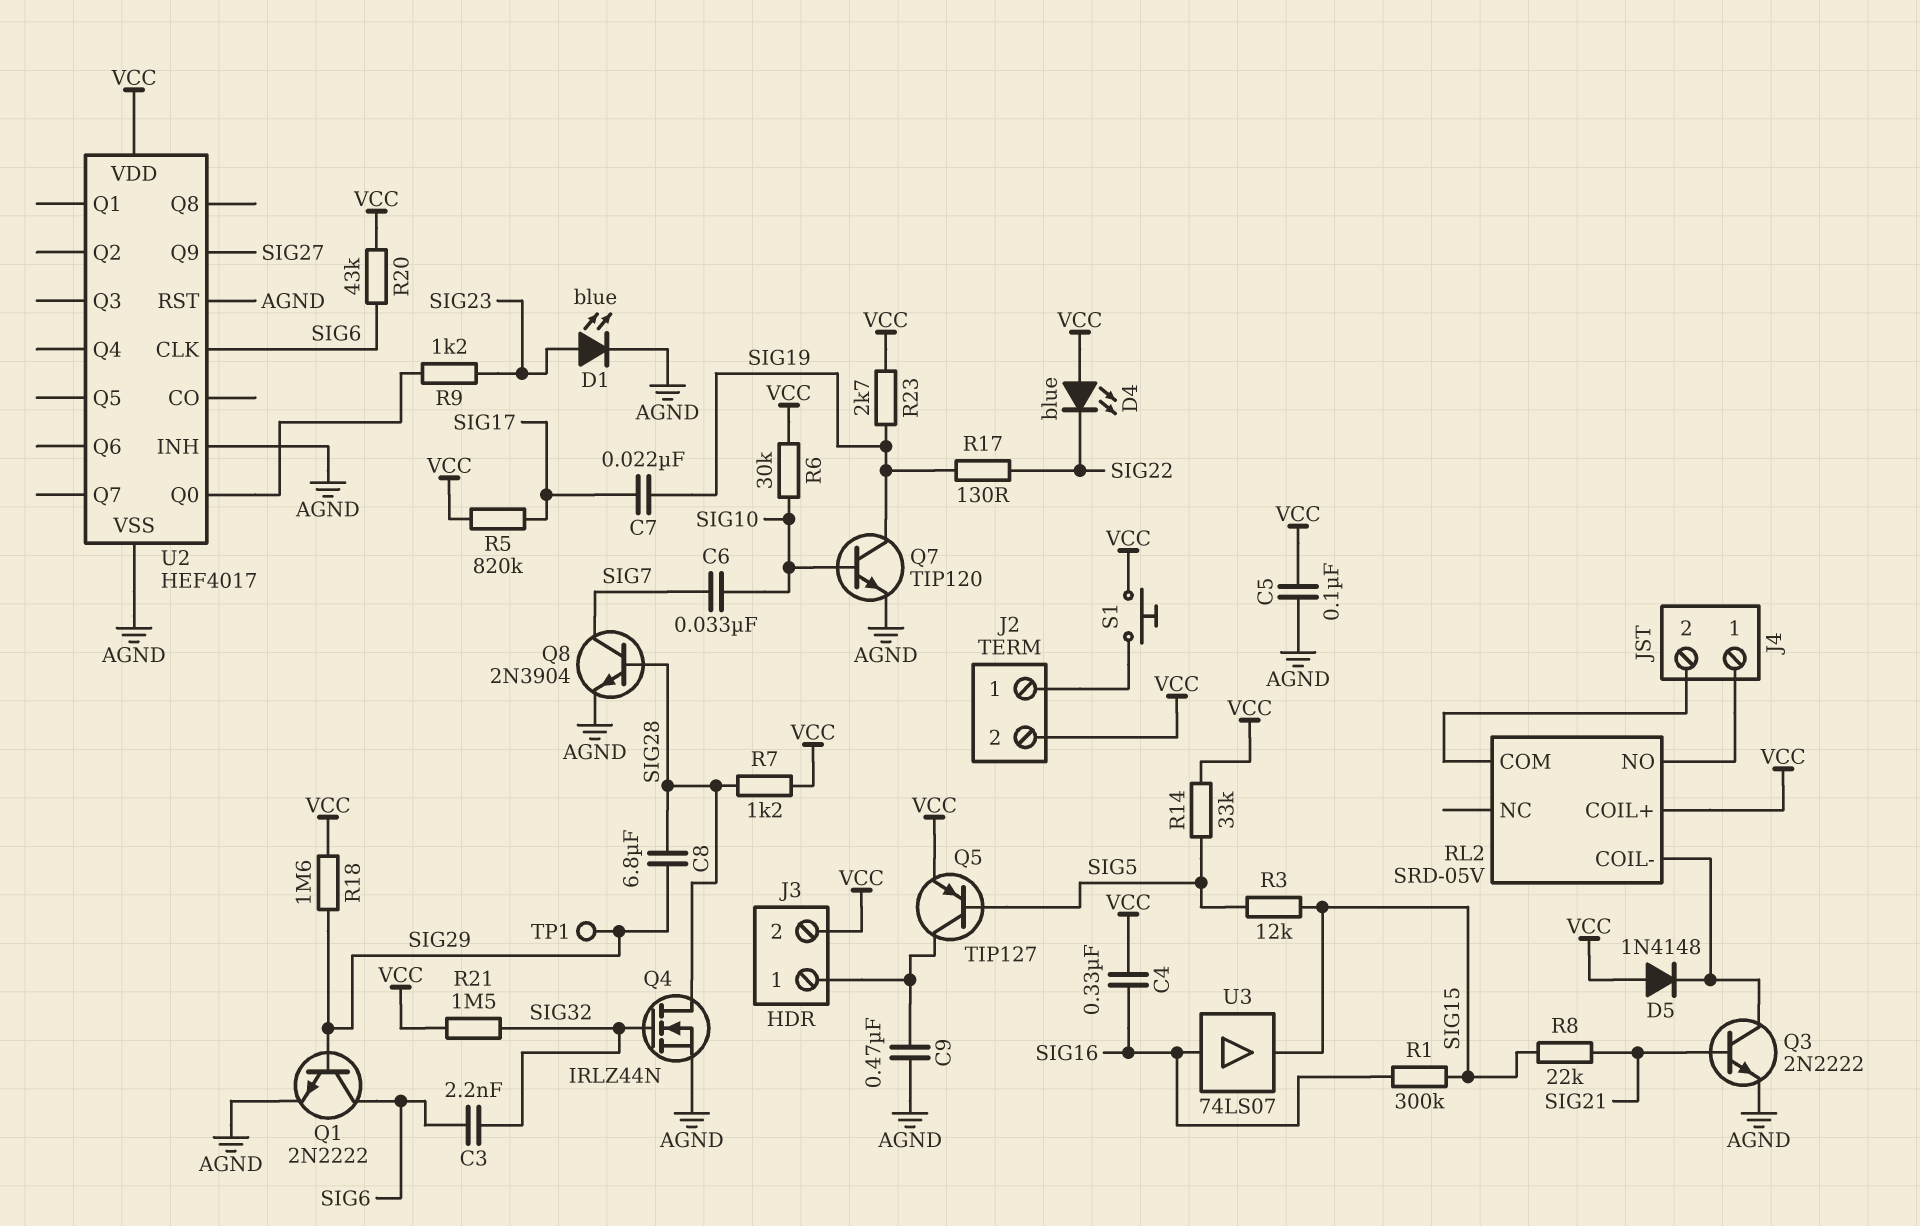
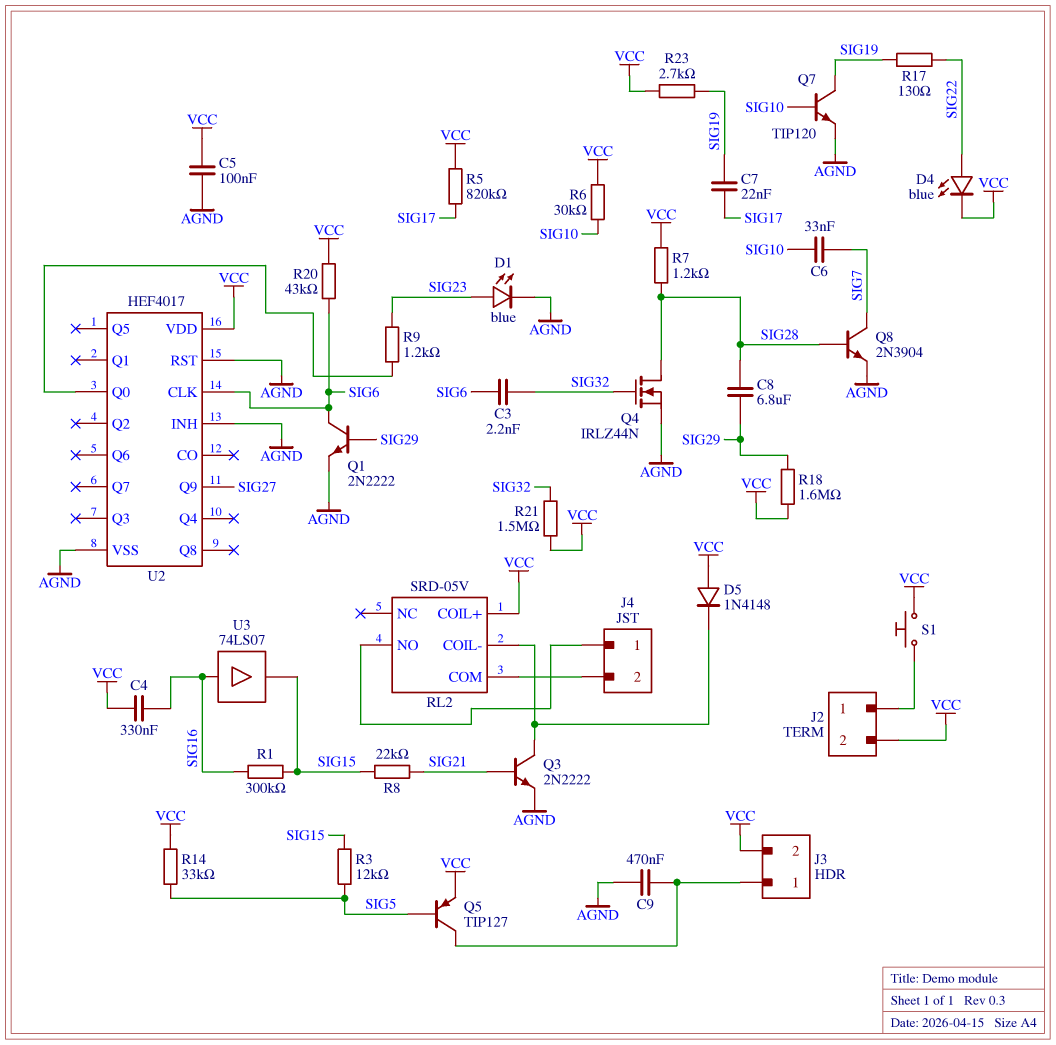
D4: LED blue (A VCC, K SIG22) -> LED blue (A SIG22, K VCC)
TP1: test point (SIG29) -> none

